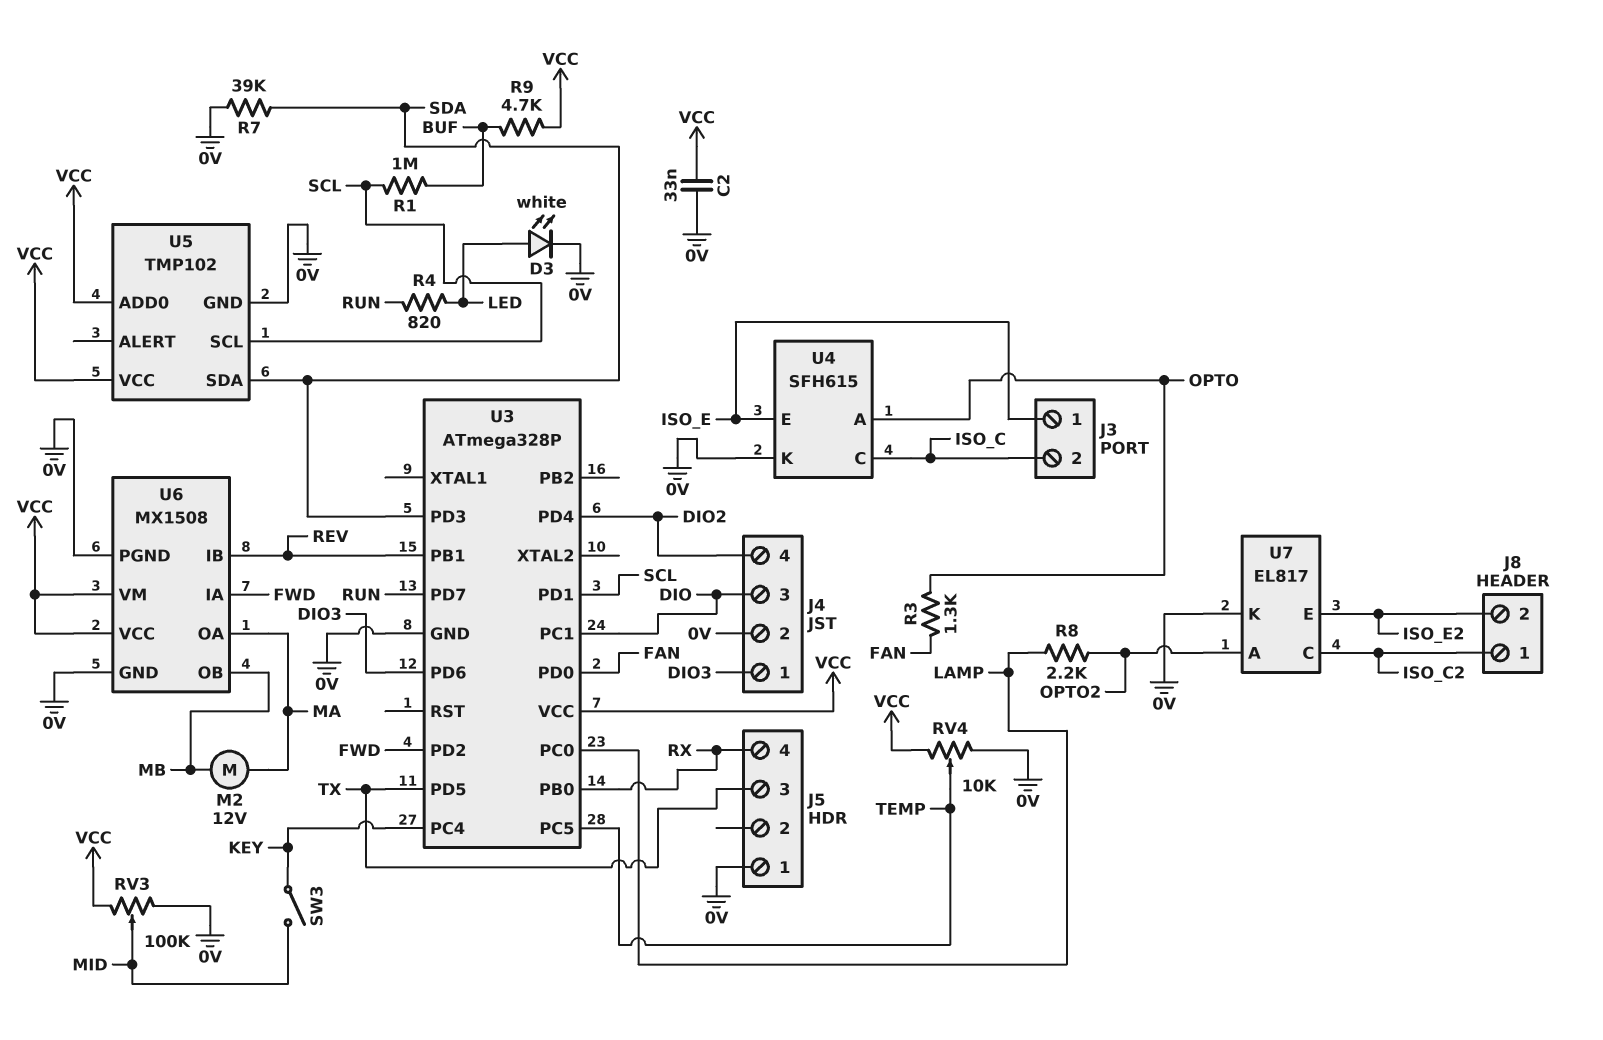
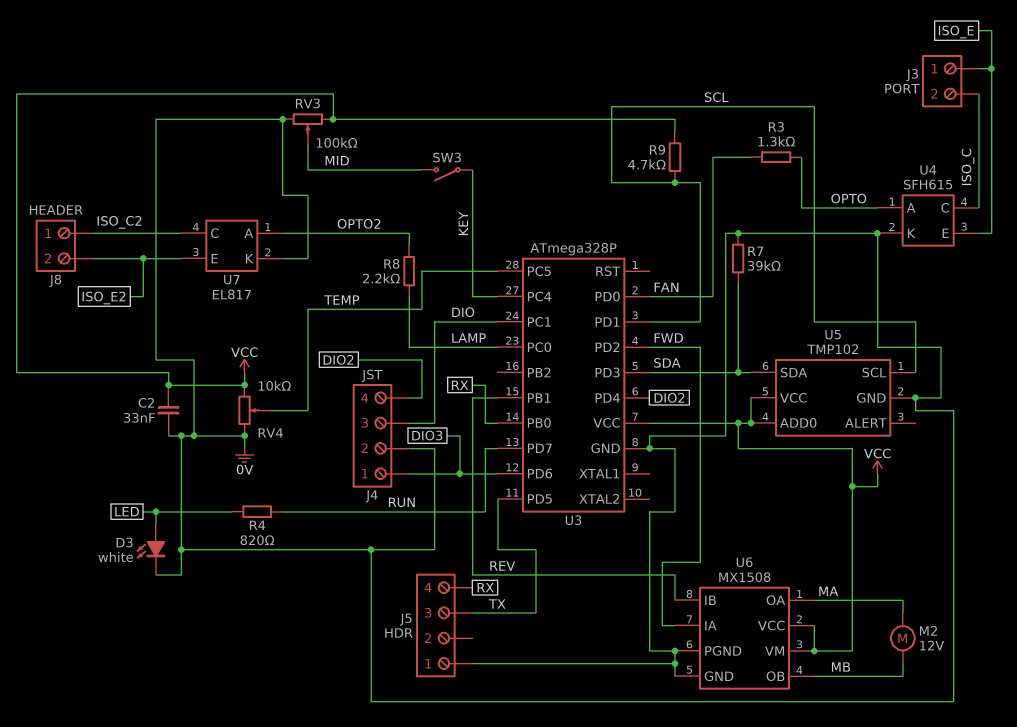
R1: 1M (BUF, SCL) -> none
R9: 4.7k (BUF, VCC) -> 4.7k (SCL, VCC)

